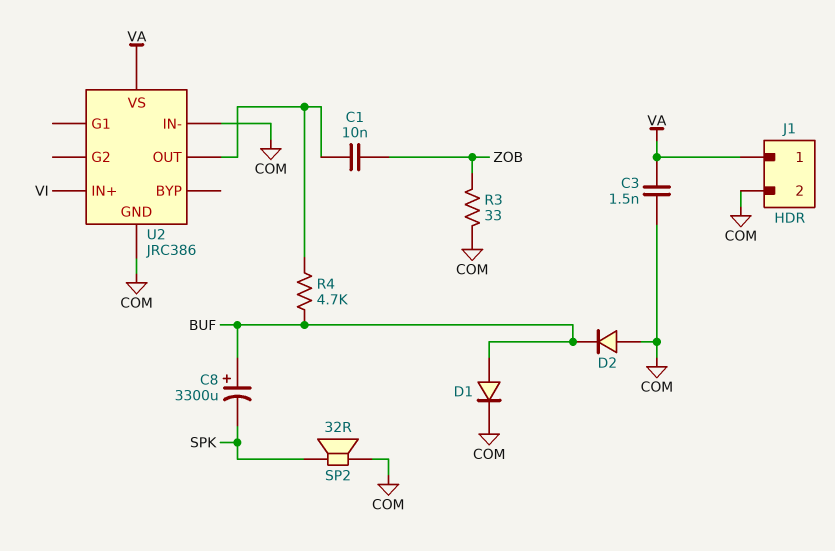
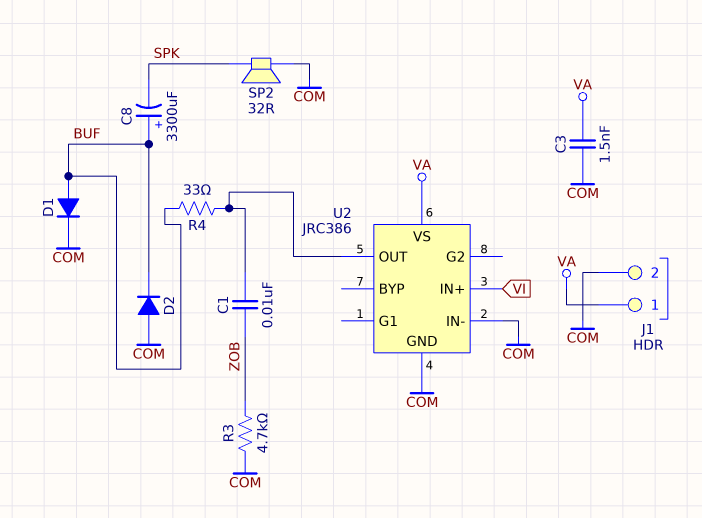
R3: 33 (COM, ZOB) -> 4.7k (COM, ZOB)
R4: 4.7k (BUF, U2/OUT) -> 33 (BUF, U2/OUT)

